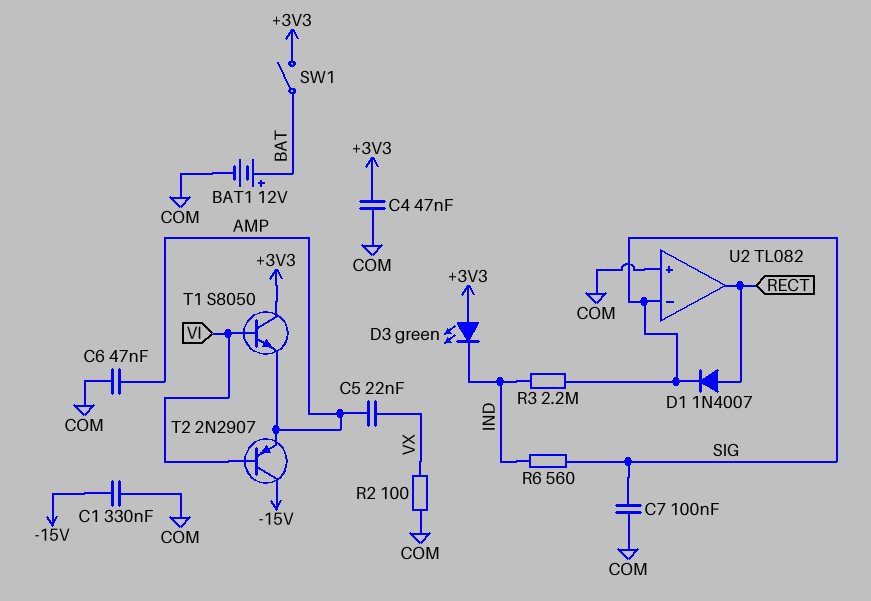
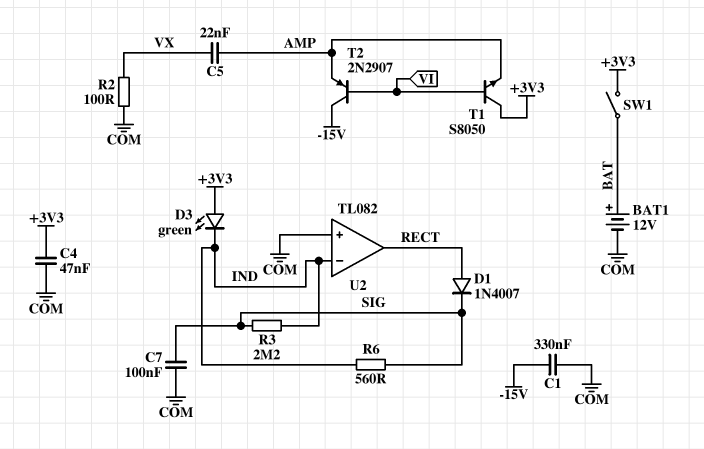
C6: 47nF (AMP, COM) -> none
U2 pin in-: SIG -> IND

